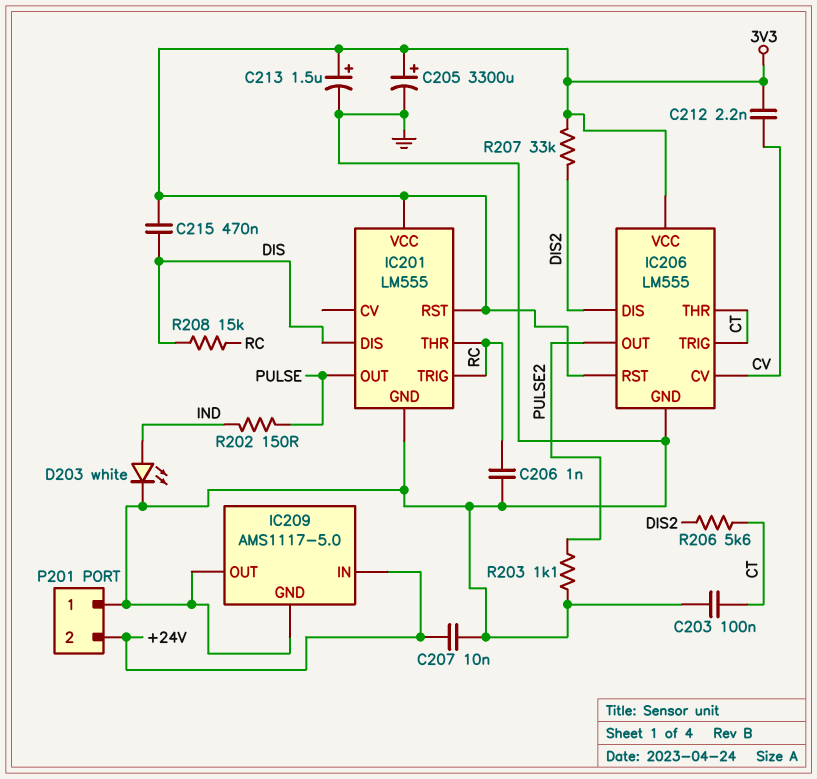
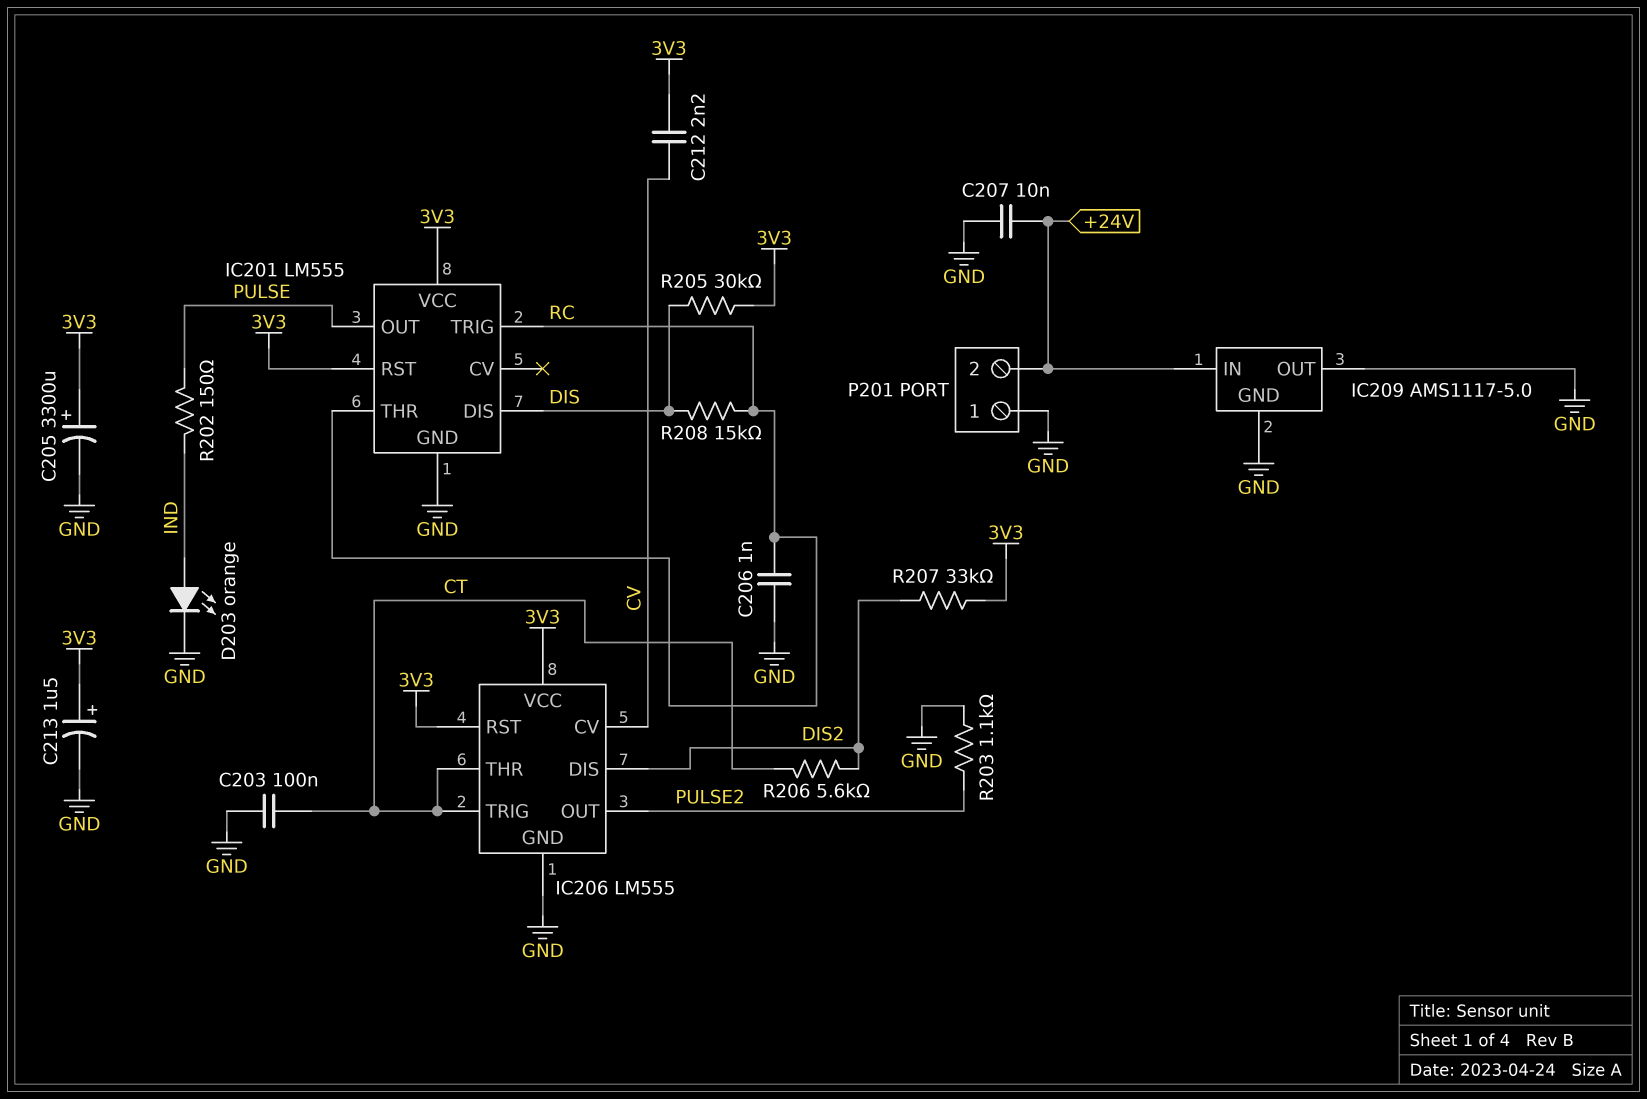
C215: 470nF (3V3, DIS) -> none
D203: LED white (A IND, K GND) -> LED orange (A IND, K GND)
R205: none -> 30k (3V3, DIS)

